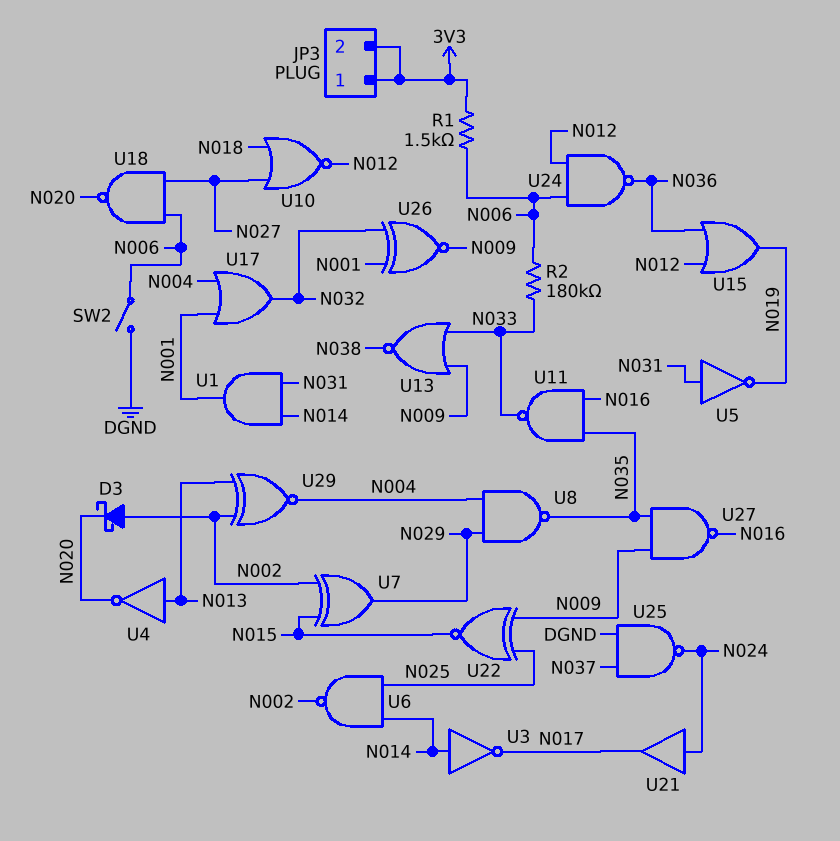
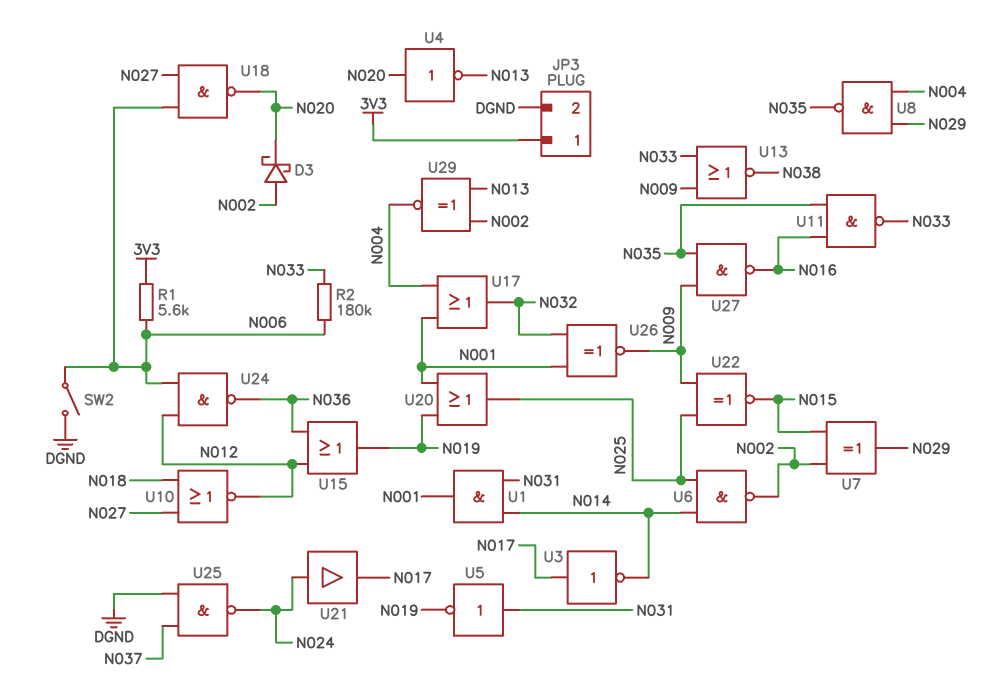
JP3 pin 2: 3V3 -> DGND
R1: 1.5k (3V3, N006) -> 5.6k (3V3, N006)
U3: NOT (in N014, out N017) -> NOT (in N017, out N014)
U4: NOT (in N013, out N020) -> NOT (in N020, out N013)
U20: none -> OR (in N001, in N019, out N025)

